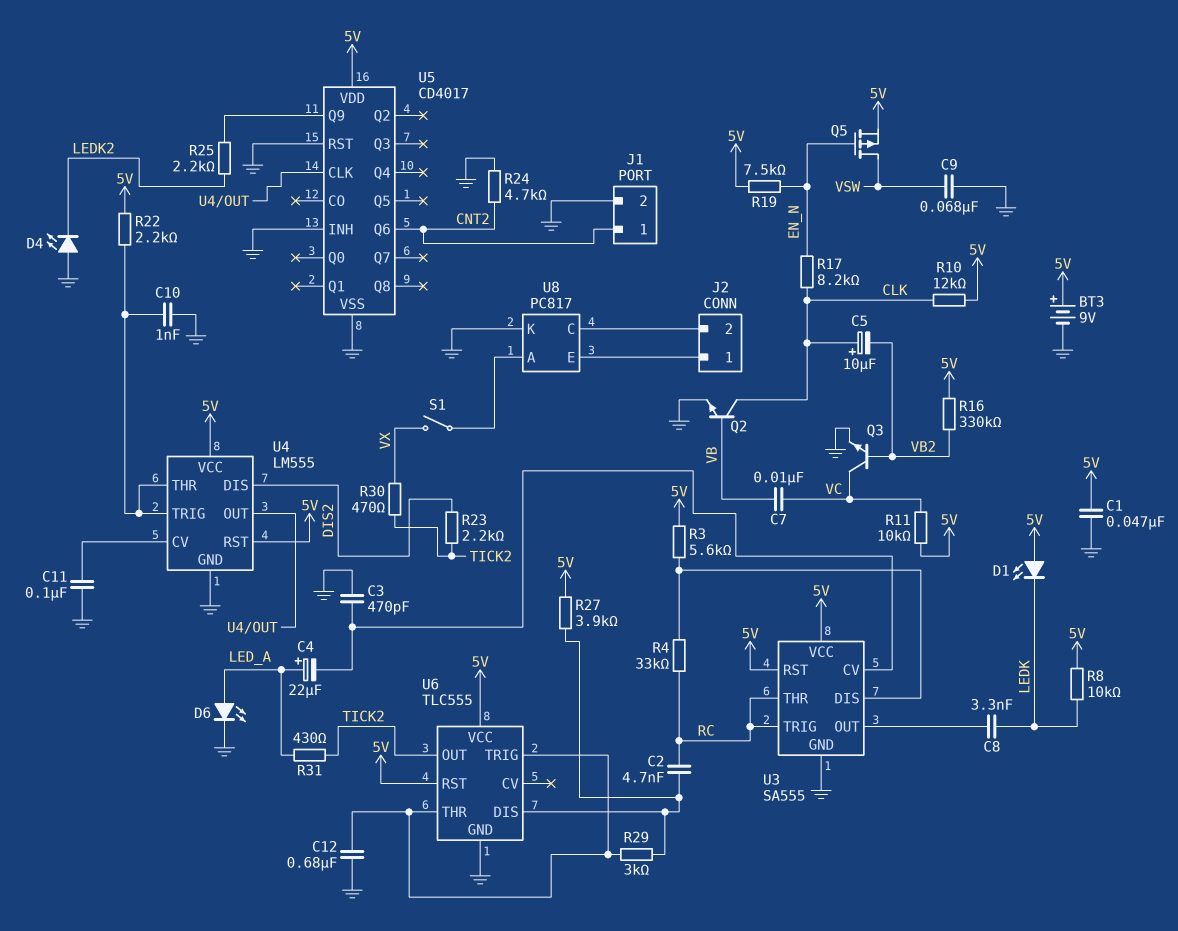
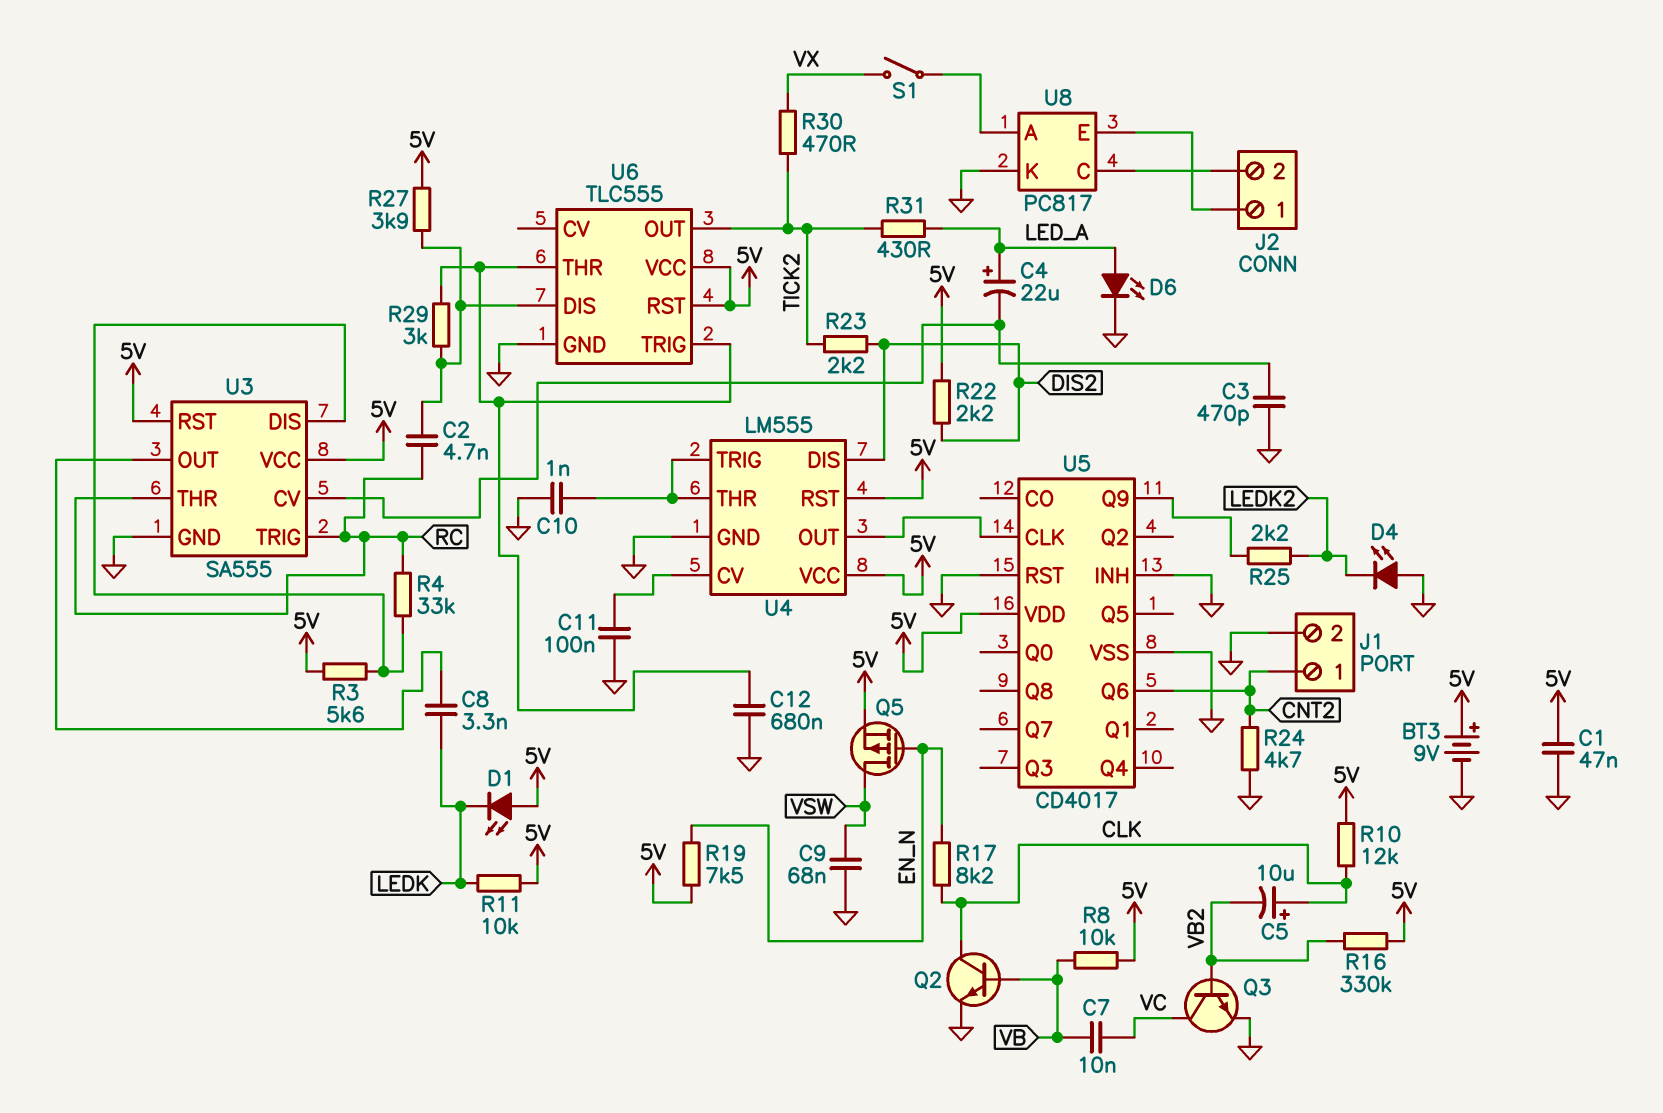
R8: 10k (5V, LEDK) -> 10k (5V, VB)
R11: 10k (5V, VC) -> 10k (5V, LEDK)
R22: 2.2k (5V, U4/THR) -> 2.2k (5V, DIS2)

